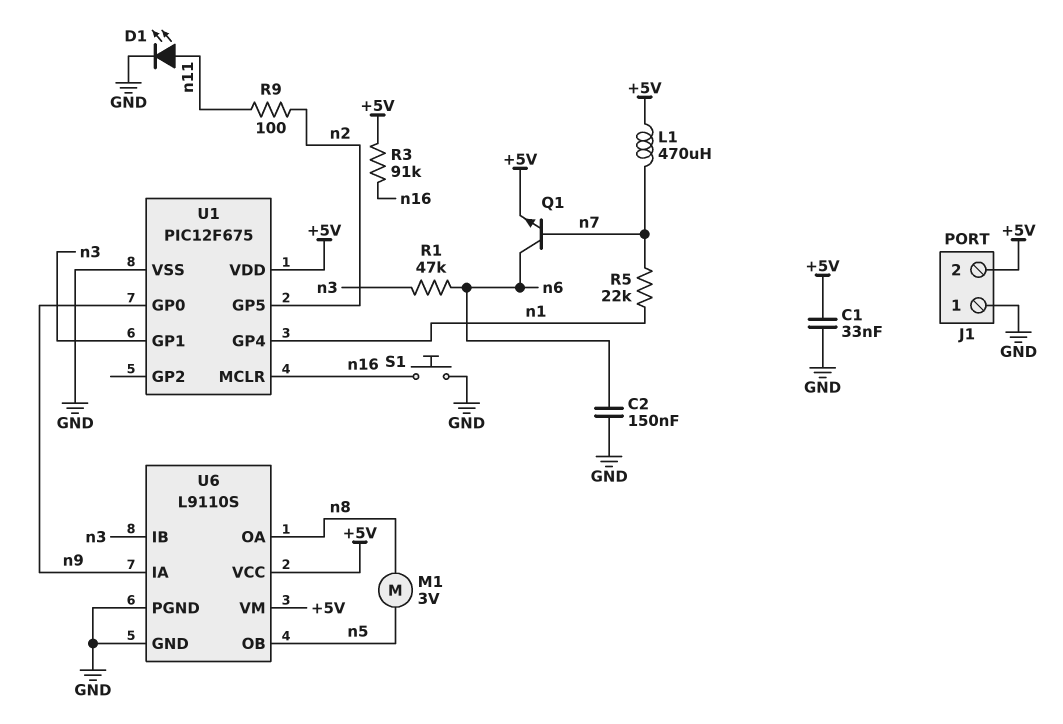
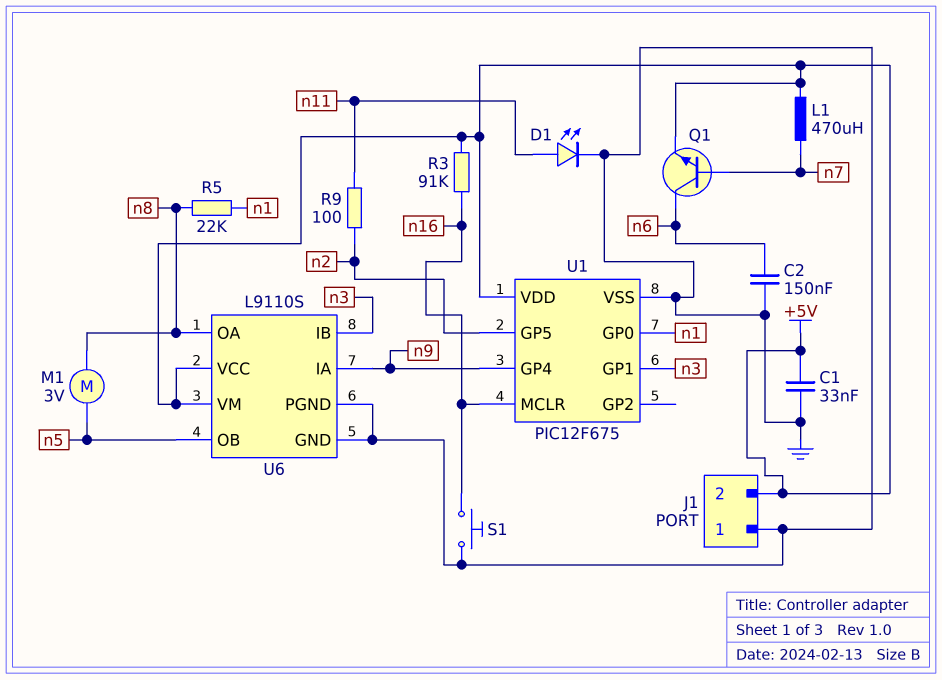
R1: 47k (n3, n6) -> none
R5: 22k (n1, n7) -> 22k (n1, n8)
U1 pin GP0: n9 -> n1
U1 pin GP4: n1 -> n9

